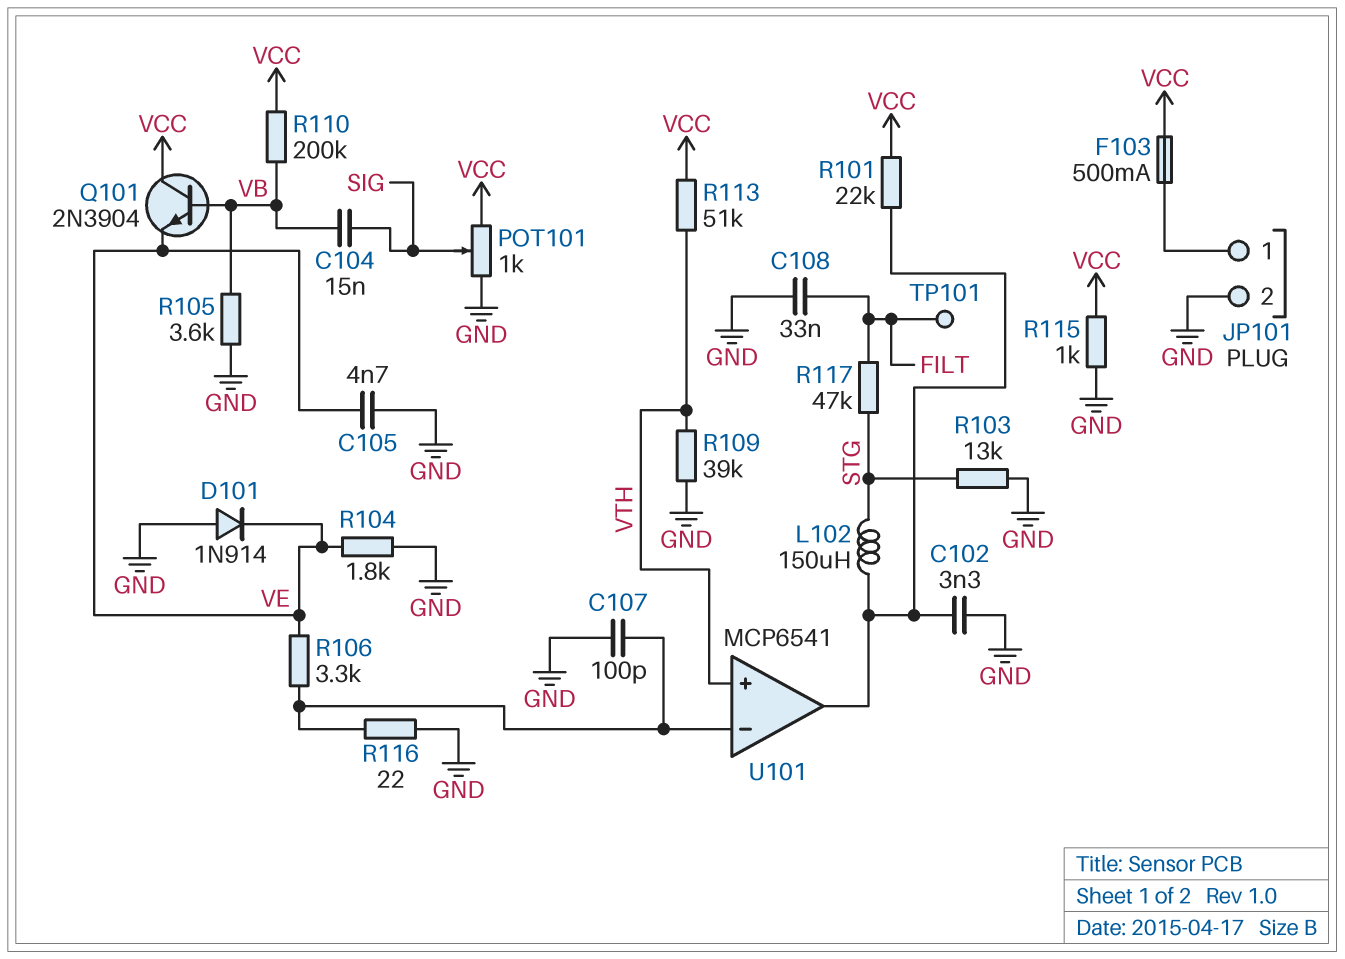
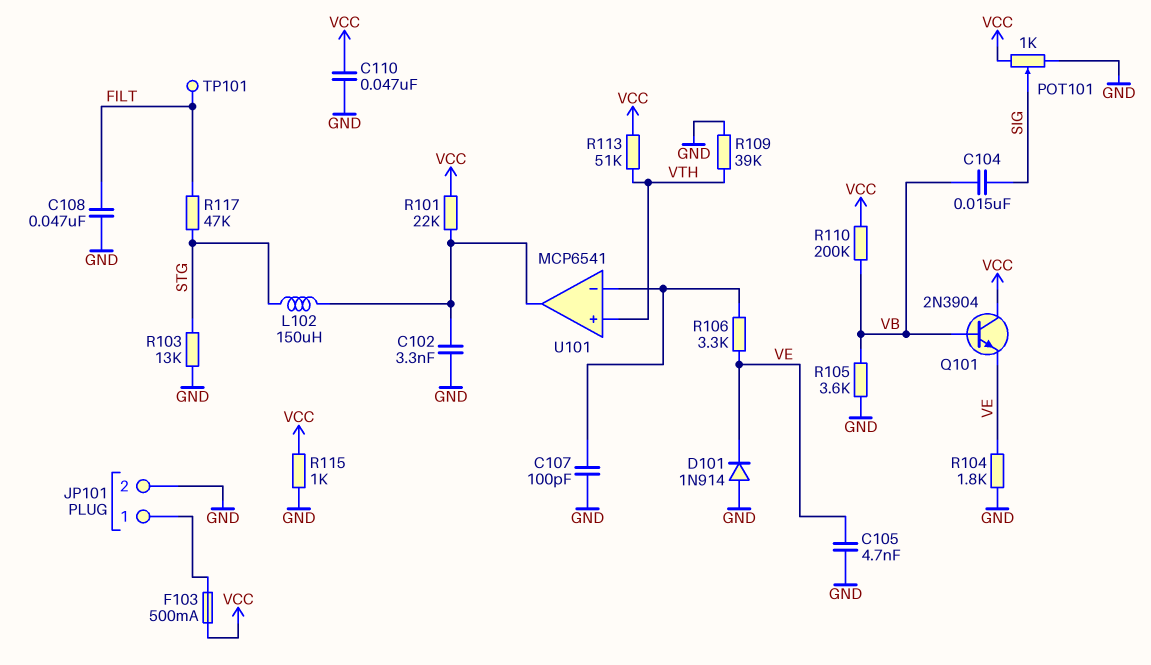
C108: 33nF (FILT, GND) -> 47nF (FILT, GND)
C110: none -> 47nF (GND, VCC)
R116: 22 (GND, U101/in-) -> none

